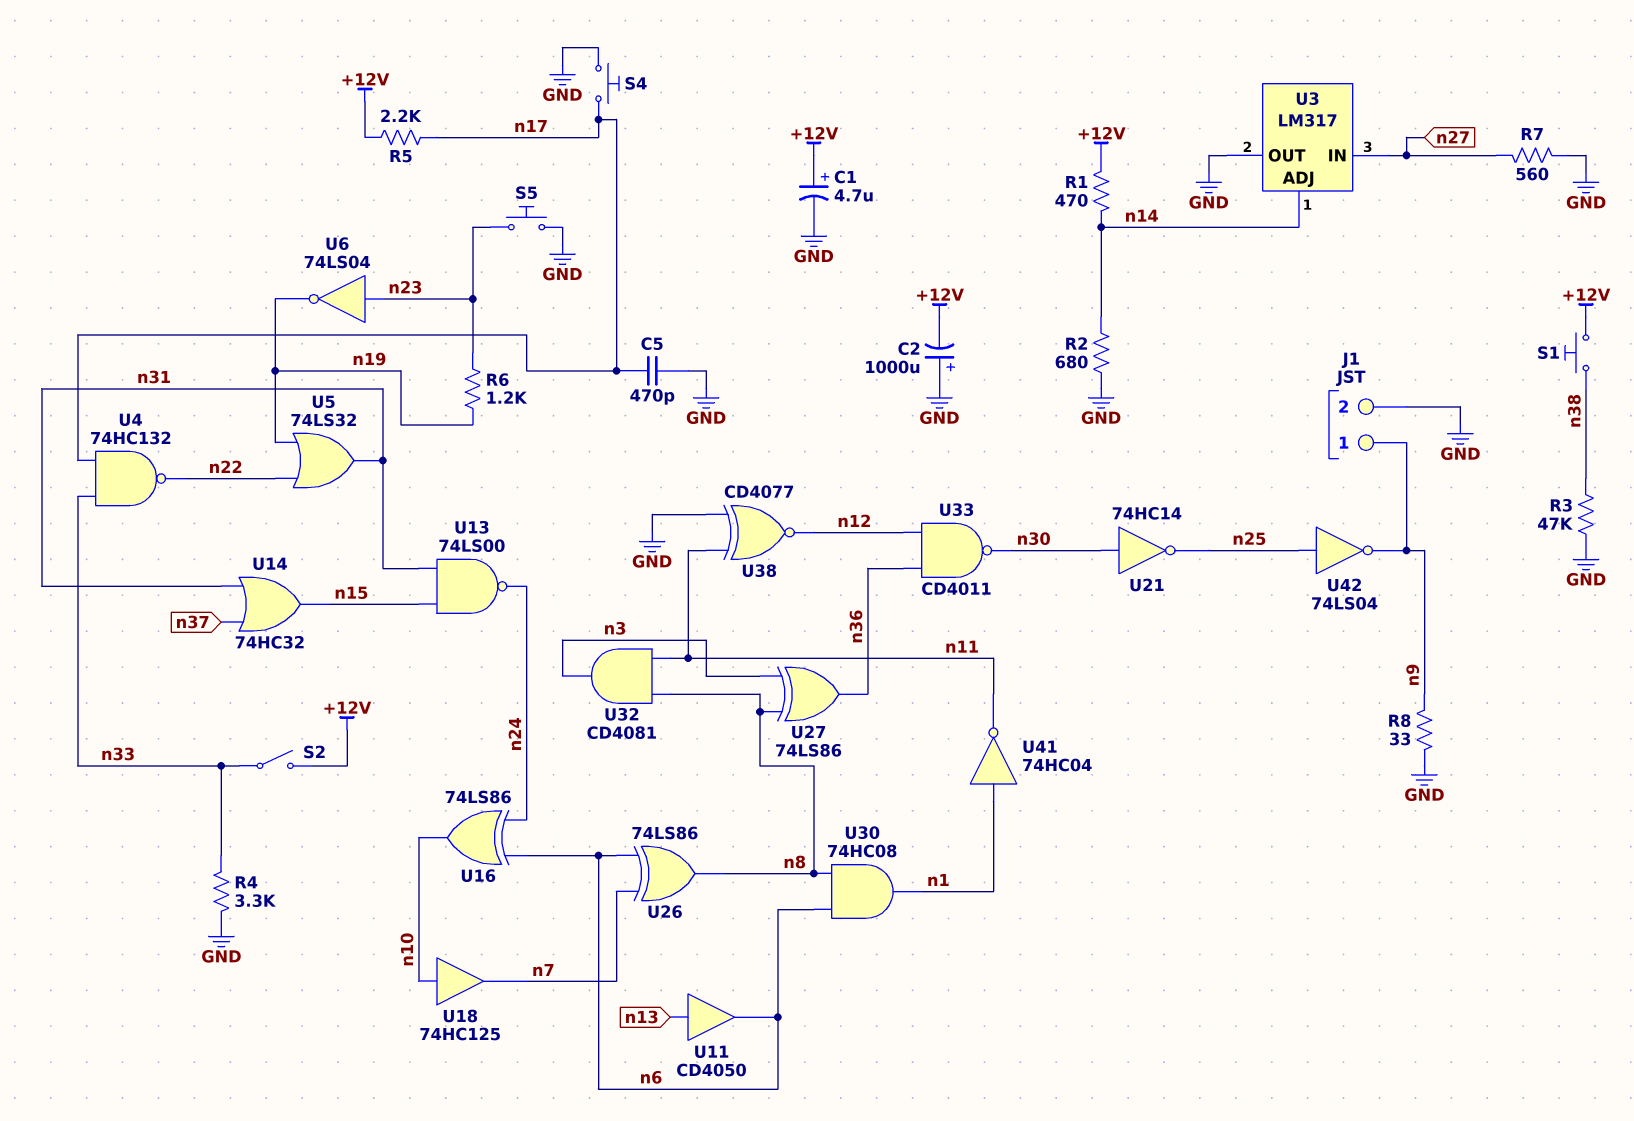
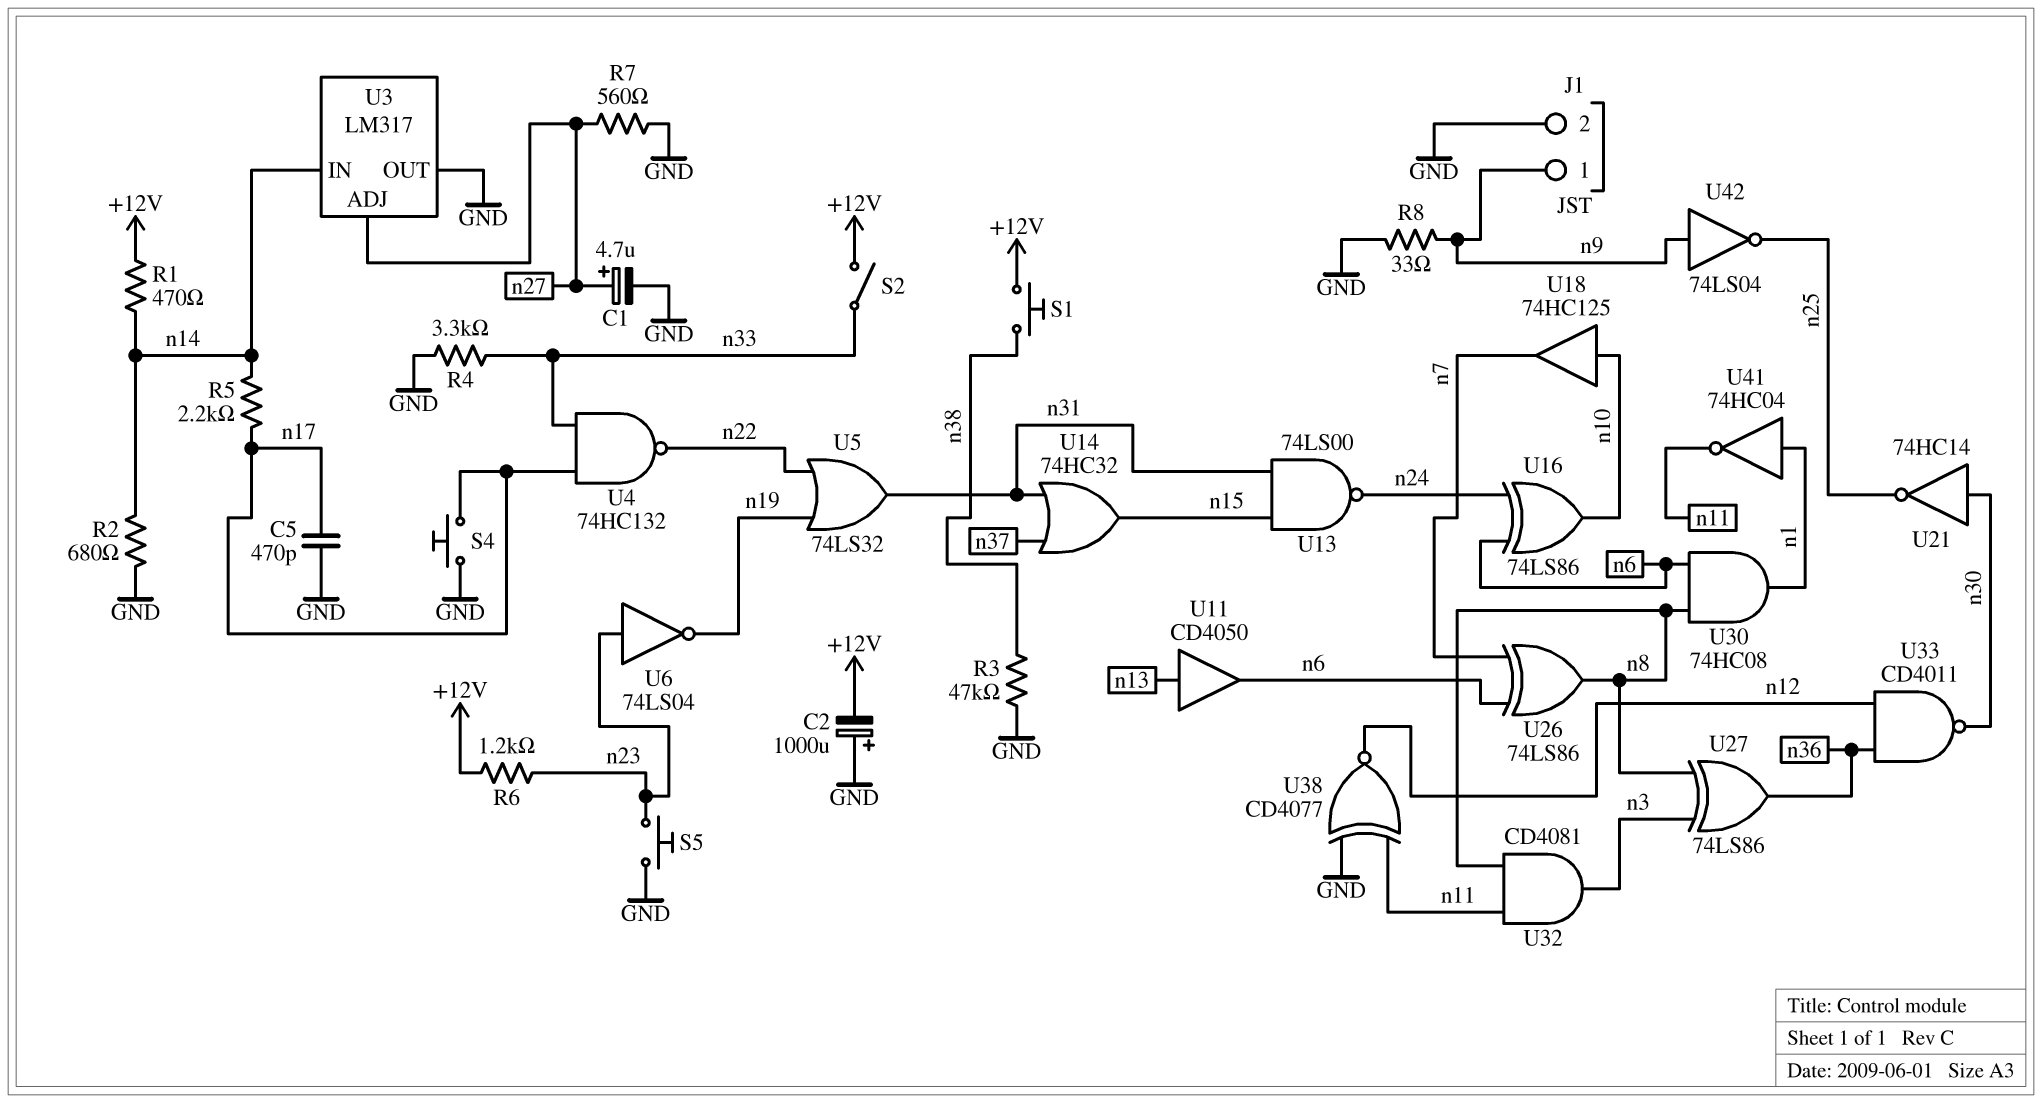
C1: 4.7uF (plus +12V, minus GND) -> 4.7uF (plus n27, minus GND)
R5: 2.2k (+12V, n17) -> 2.2k (n14, n17)
R6: 1.2k (n19, n23) -> 1.2k (+12V, n23)
U3 pin ADJ: n14 -> n27
U3 pin IN: n27 -> n14
U42: NOT 74LS04 (in n25, out n9) -> NOT 74LS04 (in n9, out n25)

